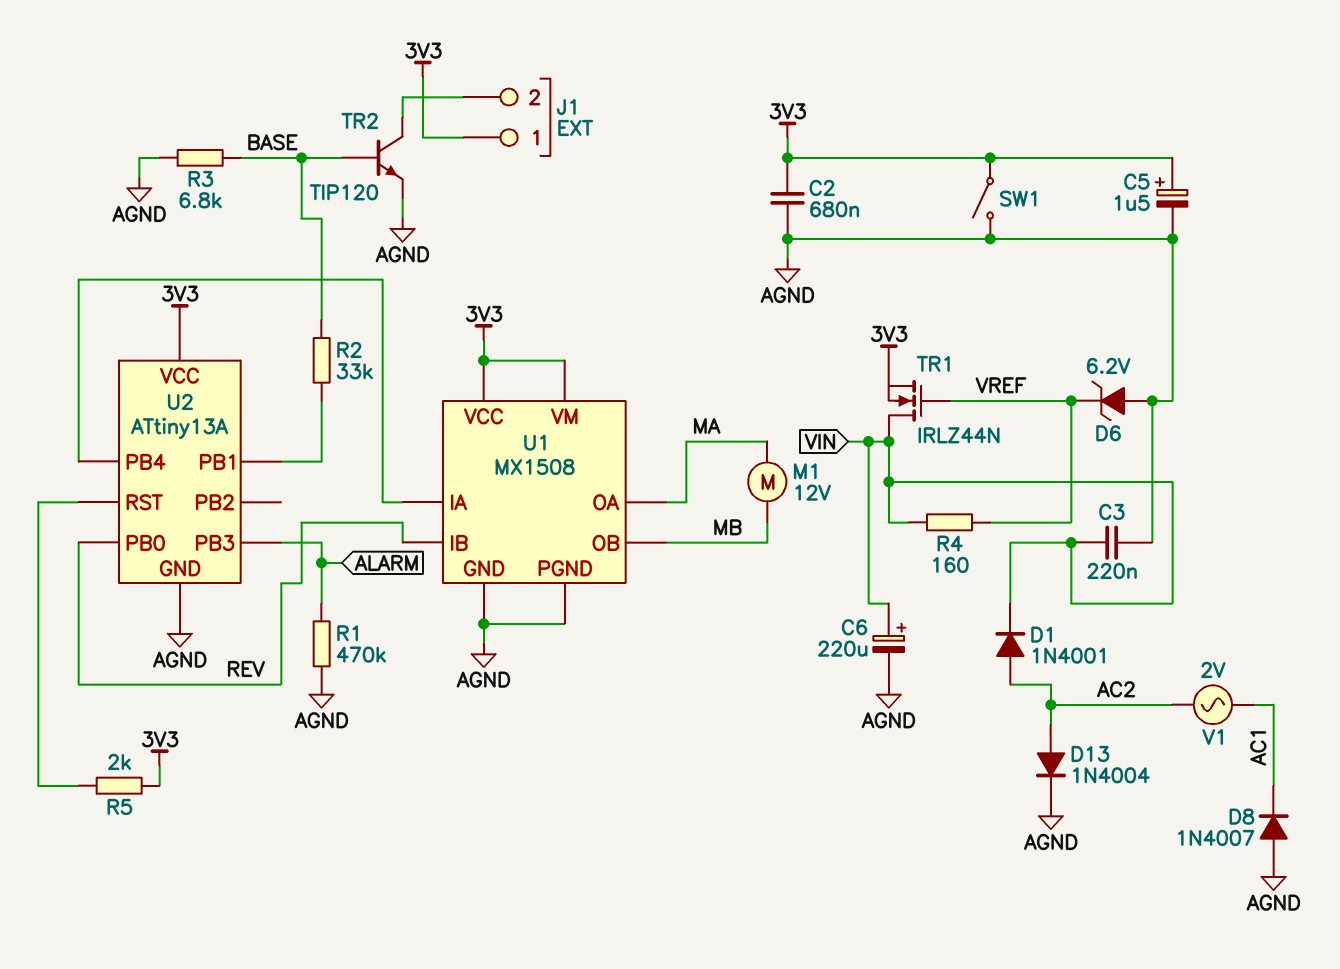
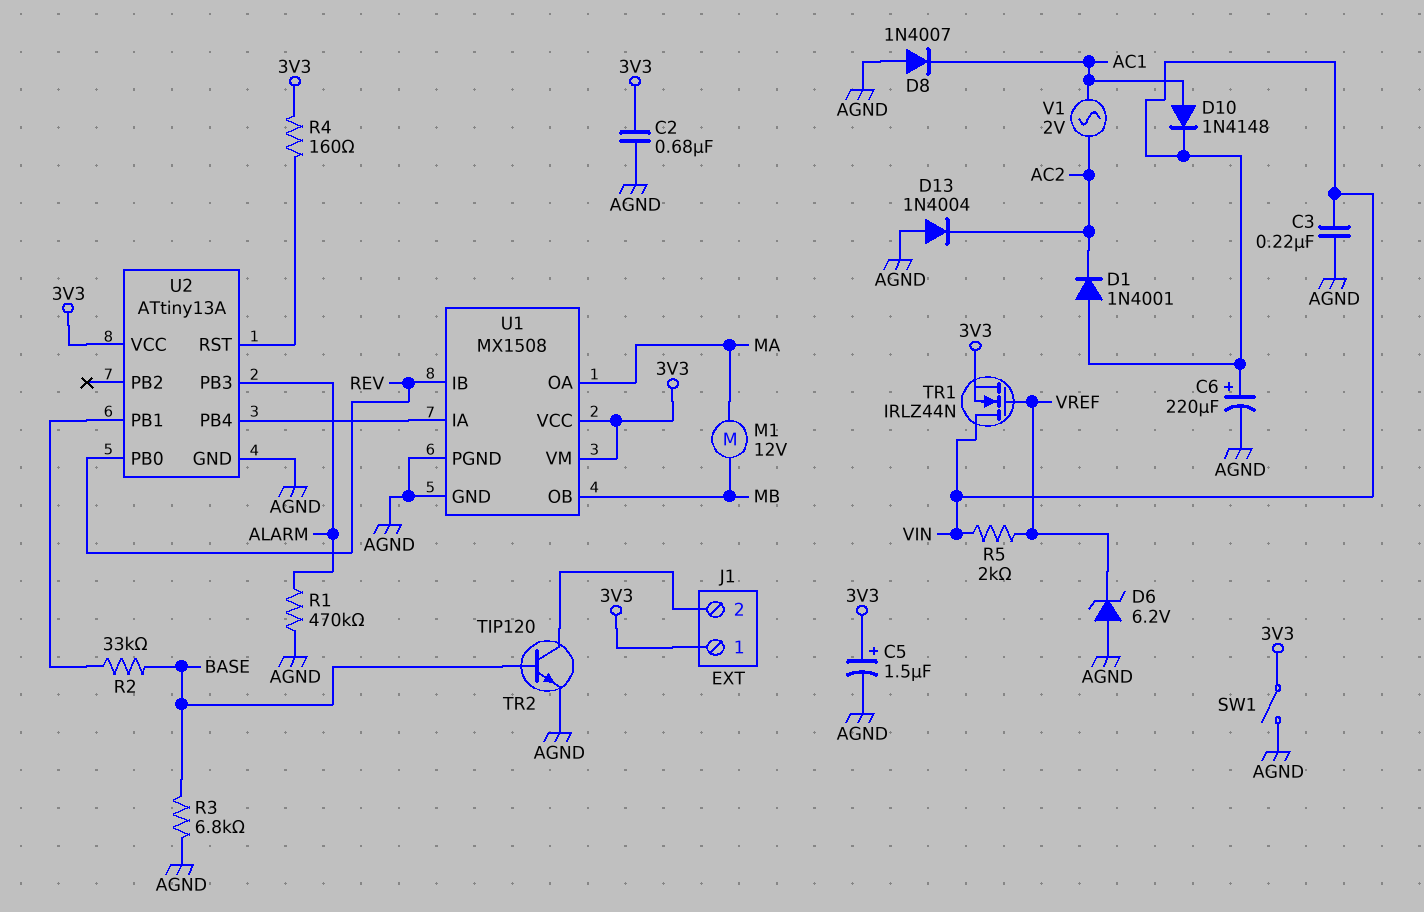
D1: diode 1N4001 (A AC2, K VIN) -> diode 1N4001 (A VIN, K AC2)
D10: none -> diode 1N4148 (A AC1, K VIN)
D13: diode 1N4004 (A AC2, K AGND) -> diode 1N4004 (A AGND, K AC2)
R4: 160 (VIN, VREF) -> 160 (3V3, U2/RST)
R5: 2k (3V3, U2/RST) -> 2k (VIN, VREF)

